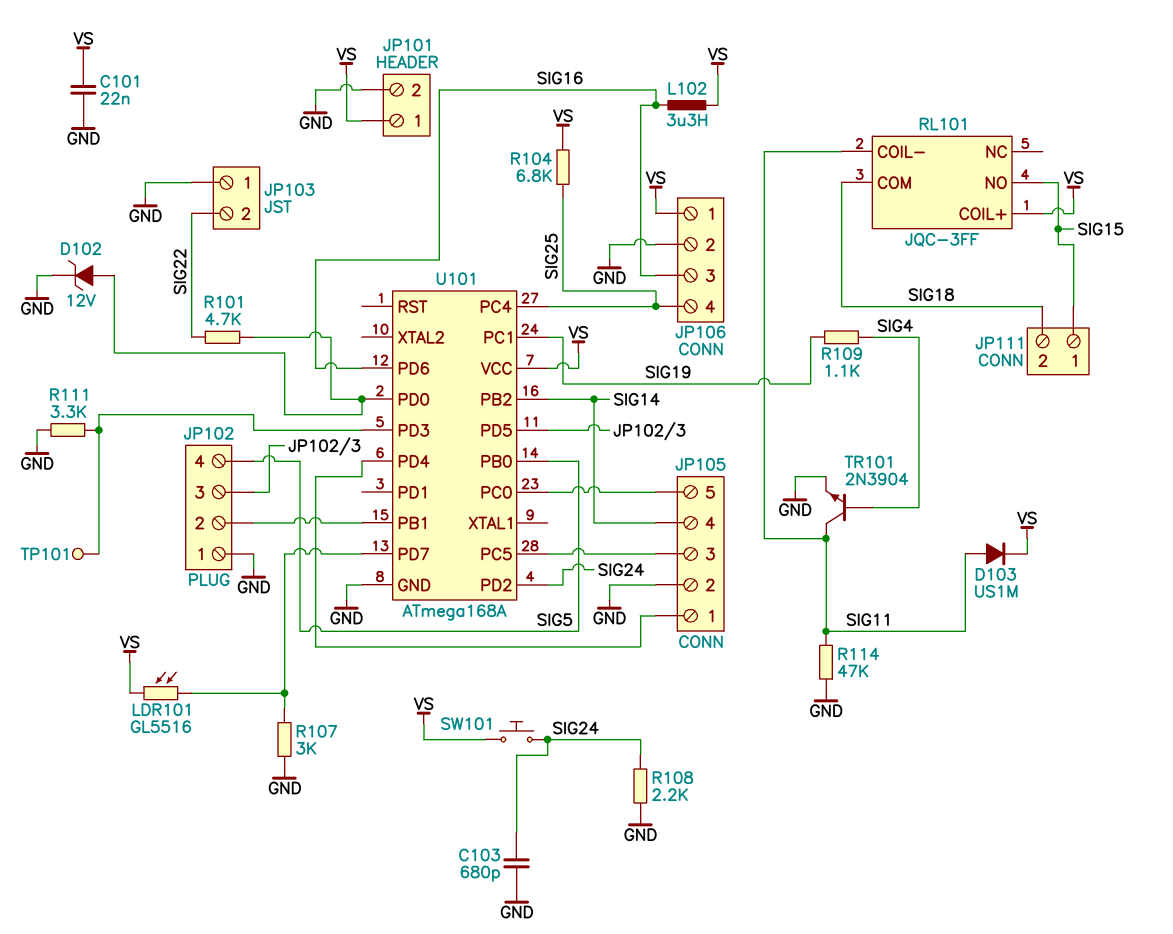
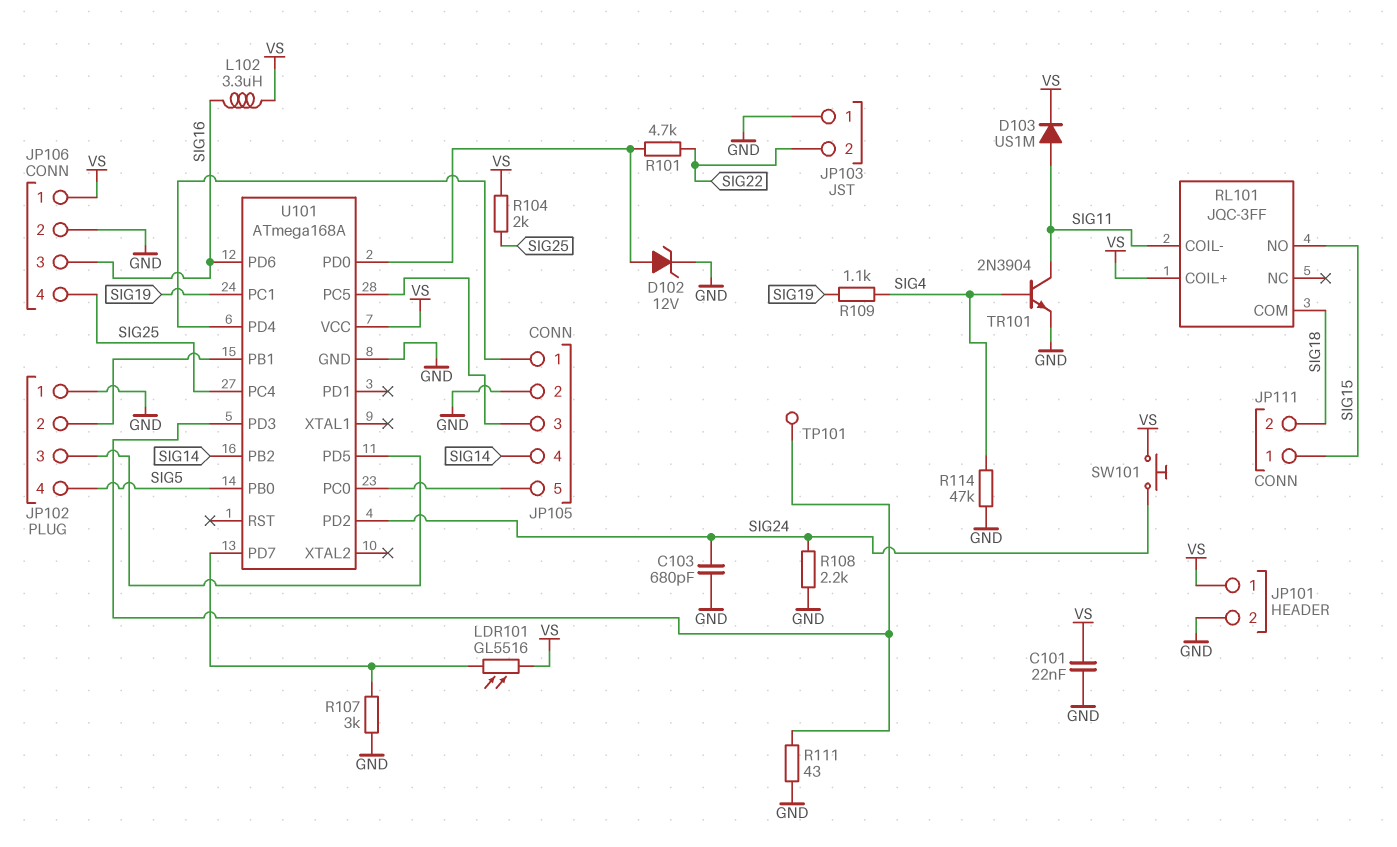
R104: 6.8k (SIG25, VS) -> 2k (SIG25, VS)
R111: 3.3k (GND, U101/PD3) -> 43 (GND, U101/PD3)
R114: 47k (GND, SIG11) -> 47k (GND, SIG4)

